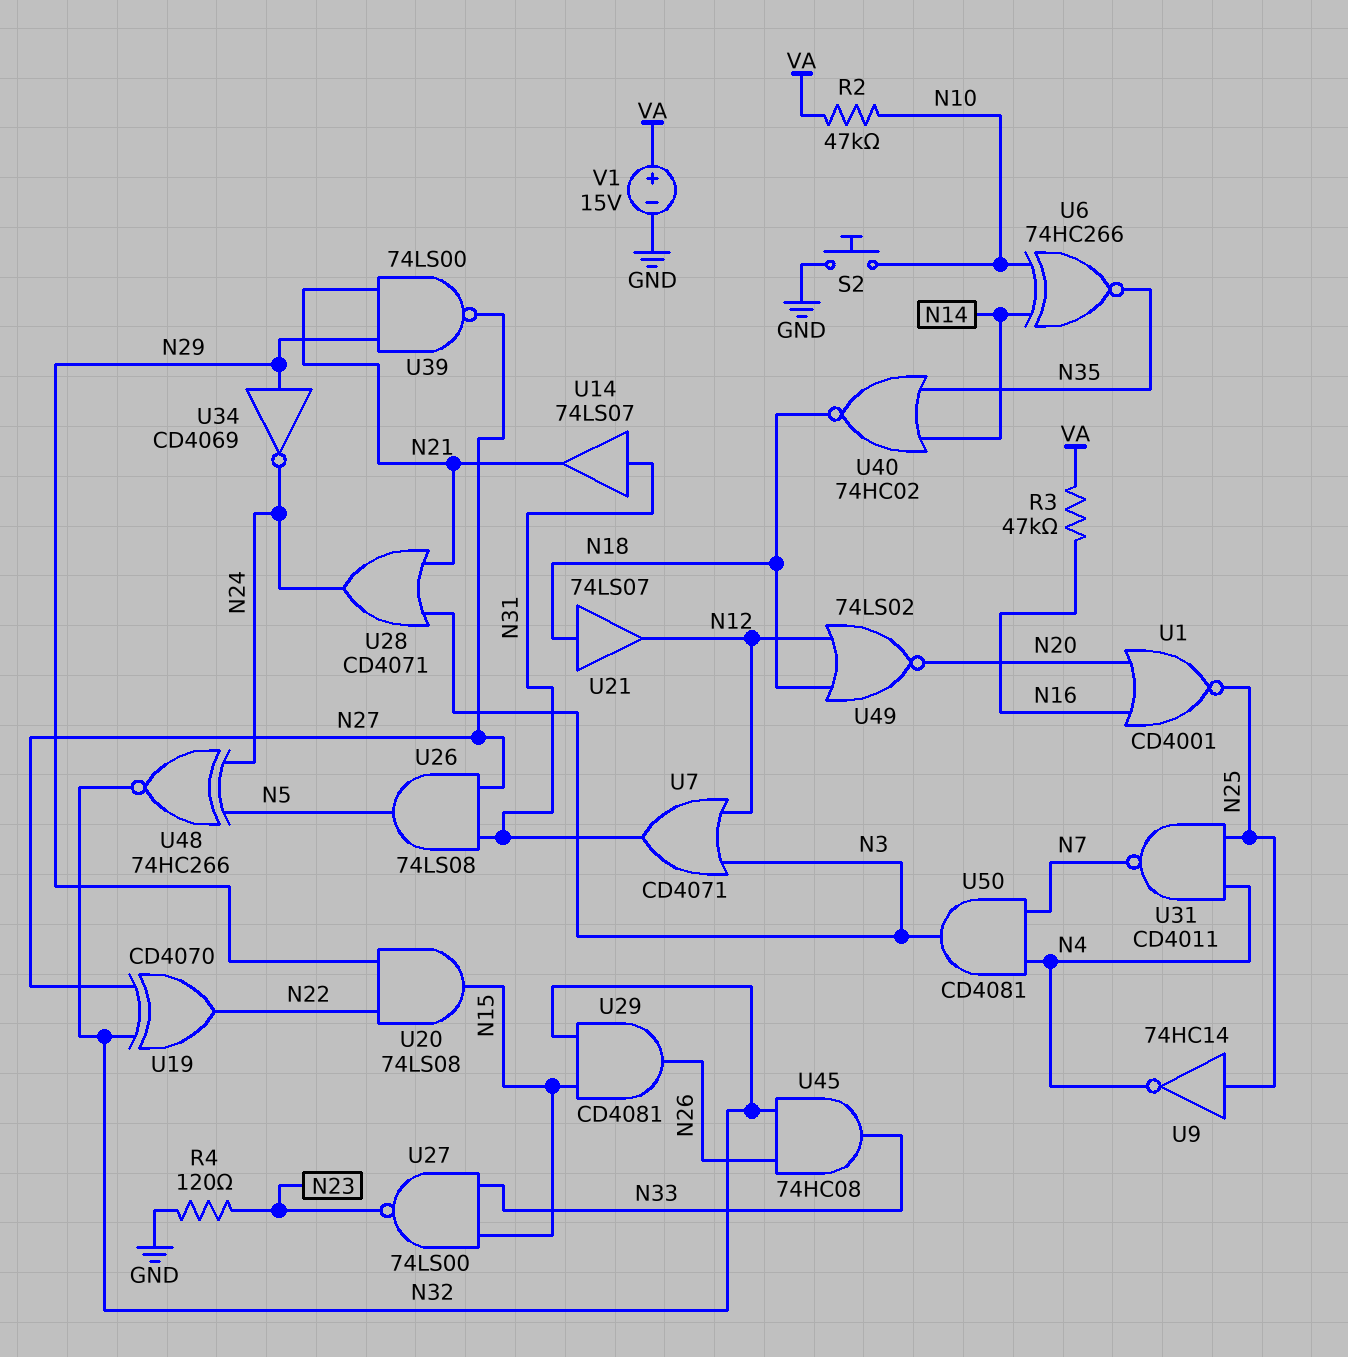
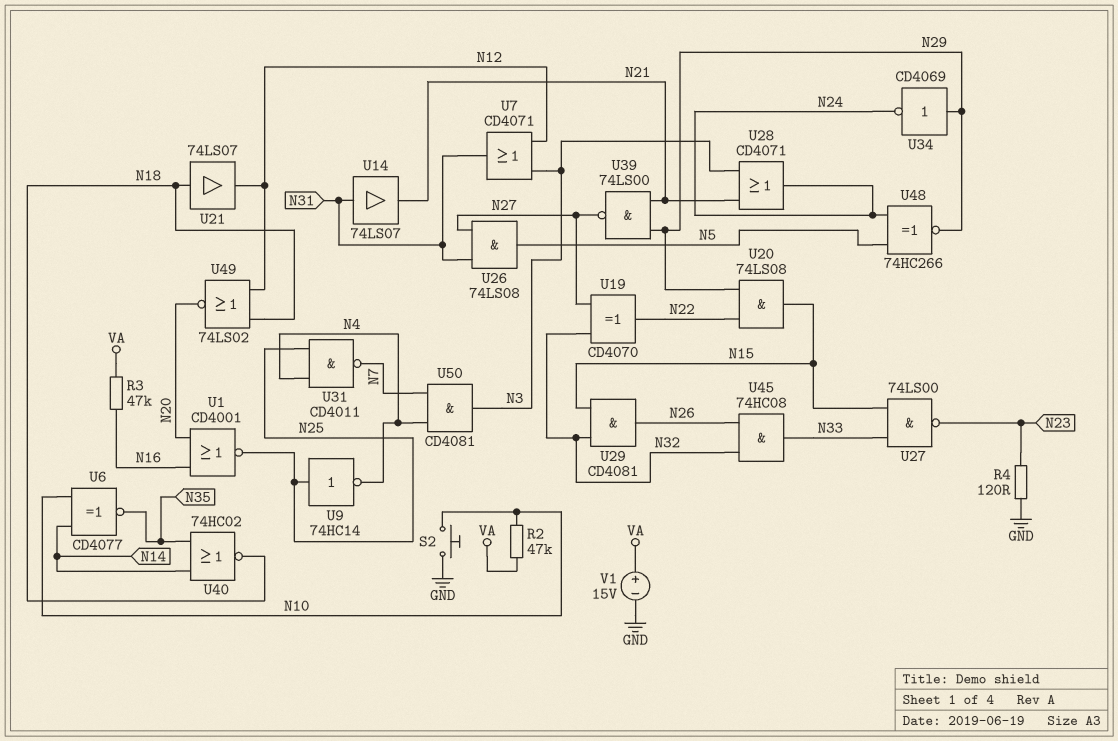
U6: XNOR 74HC266 (in N10, in N14, out N35) -> XNOR CD4077 (in N10, in N14, out N35)
U48: XNOR 74HC266 (in N5, in N24, out N32) -> XNOR 74HC266 (in N5, in N24, out N29)

